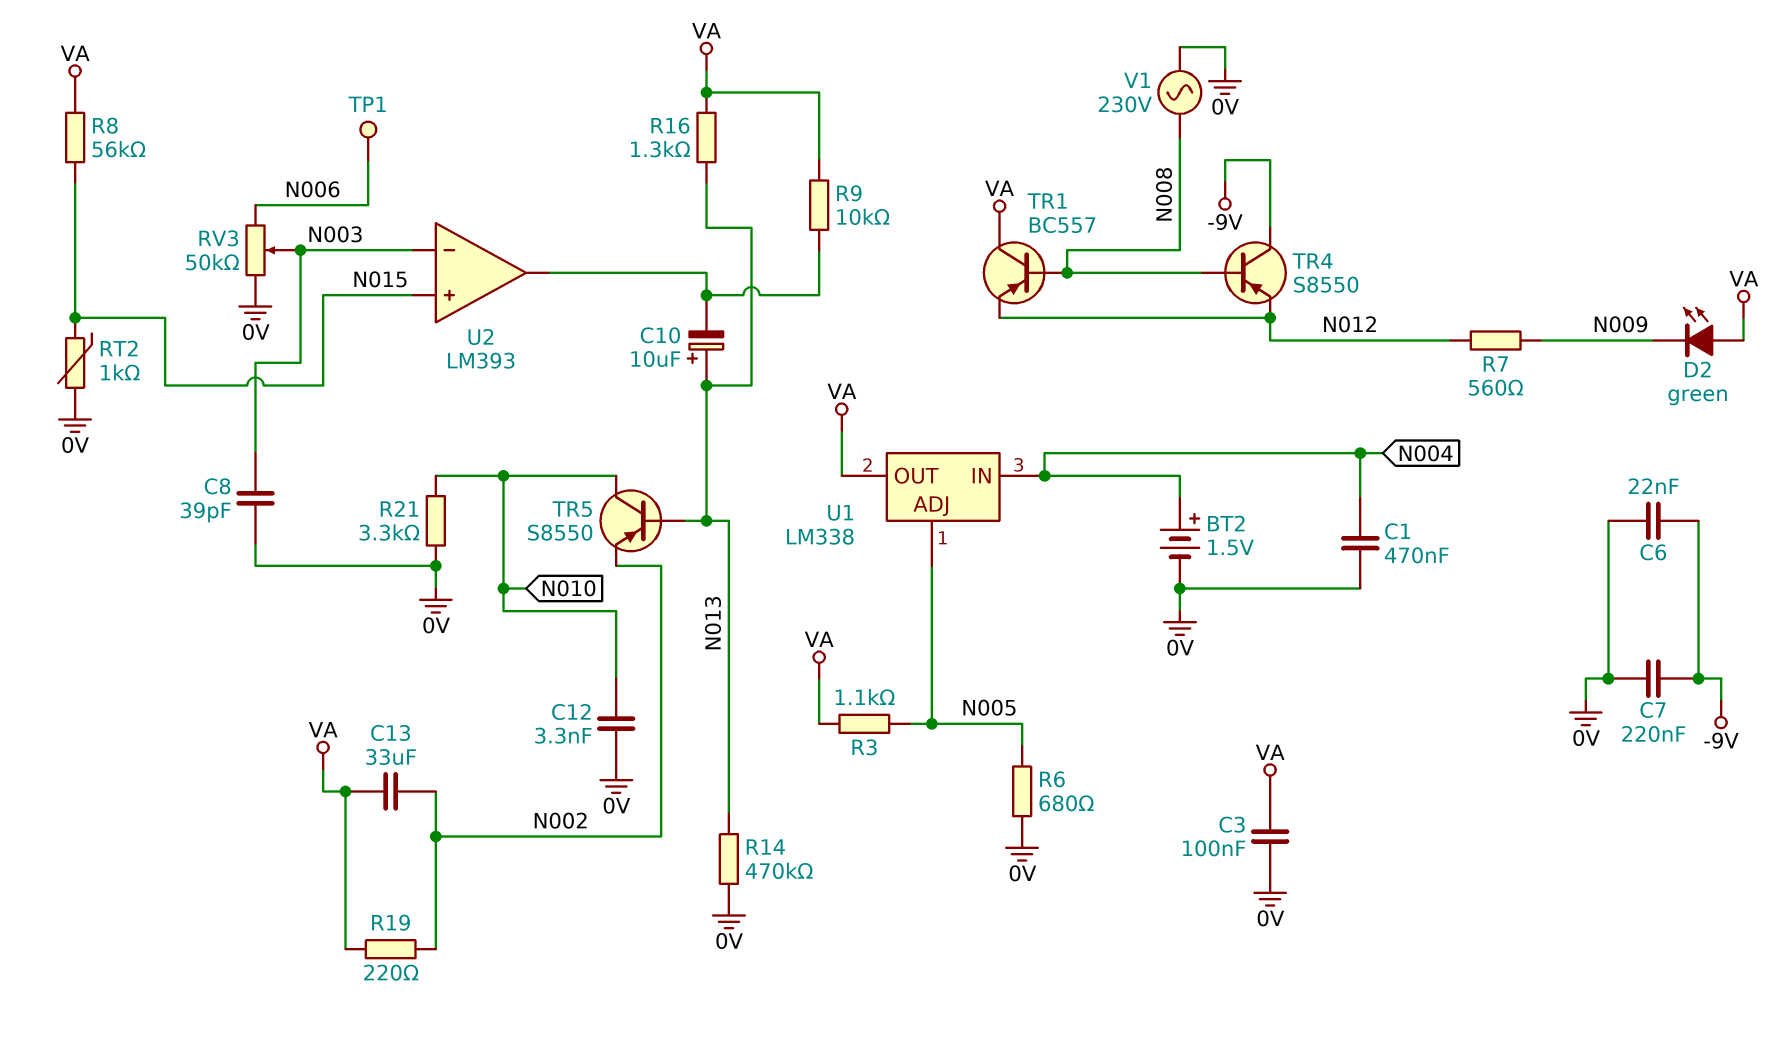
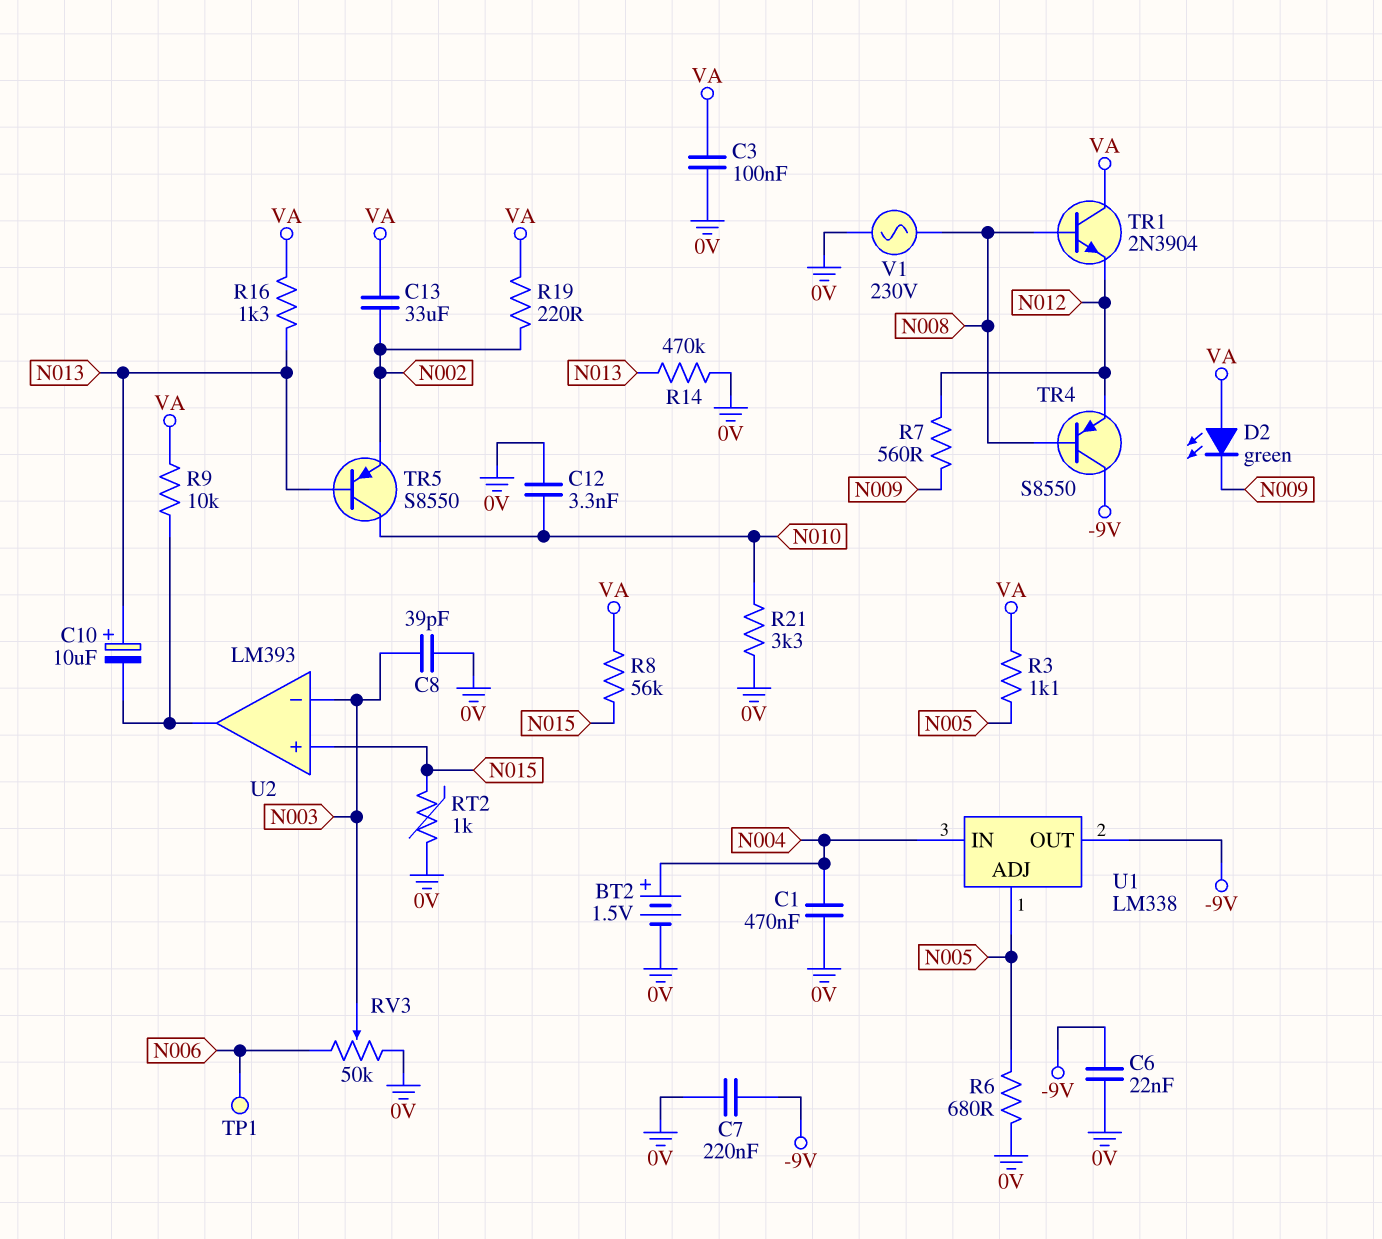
TR1: PNP BC557 (B N008, C VA, E N012) -> NPN 2N3904 (B N008, C VA, E N012)
U1 pin OUT: VA -> -9V

